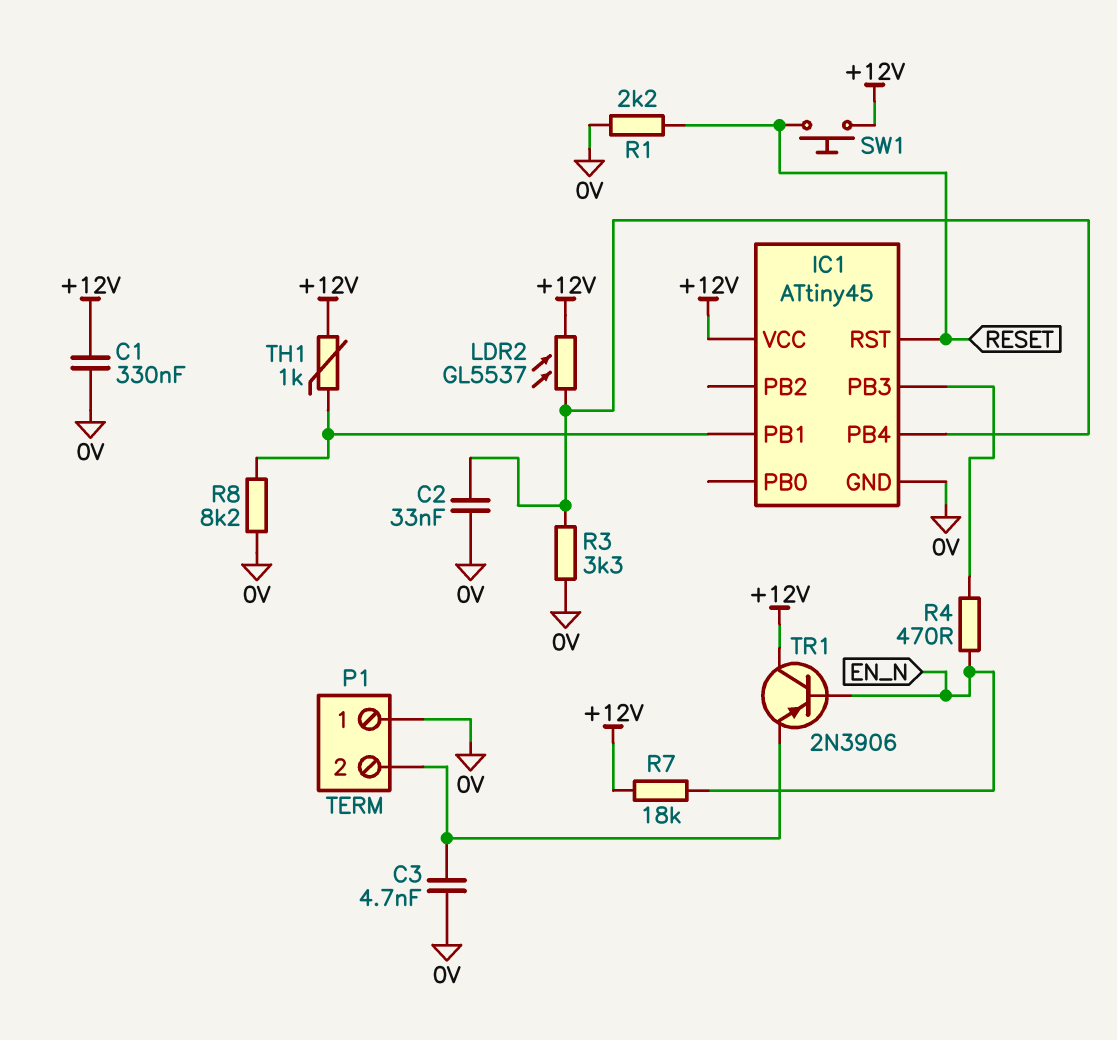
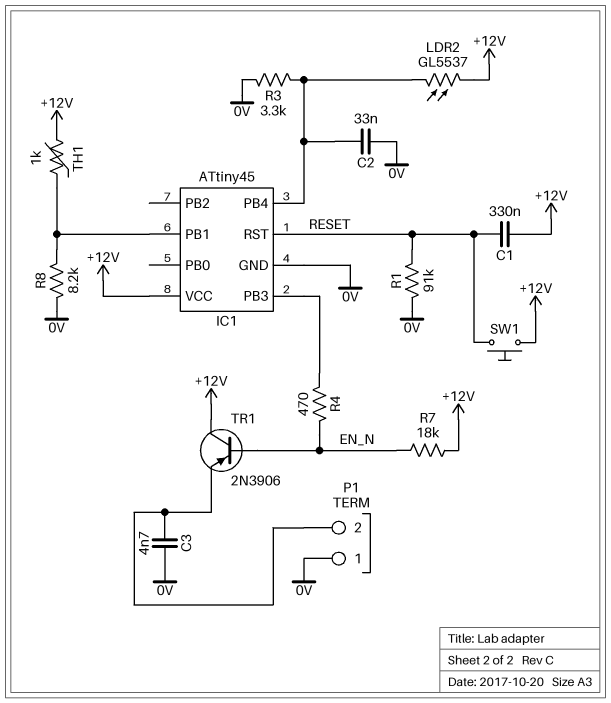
C1: 330nF (+12V, 0V) -> 330nF (+12V, RESET)
R1: 2.2k (0V, RESET) -> 91k (0V, RESET)

